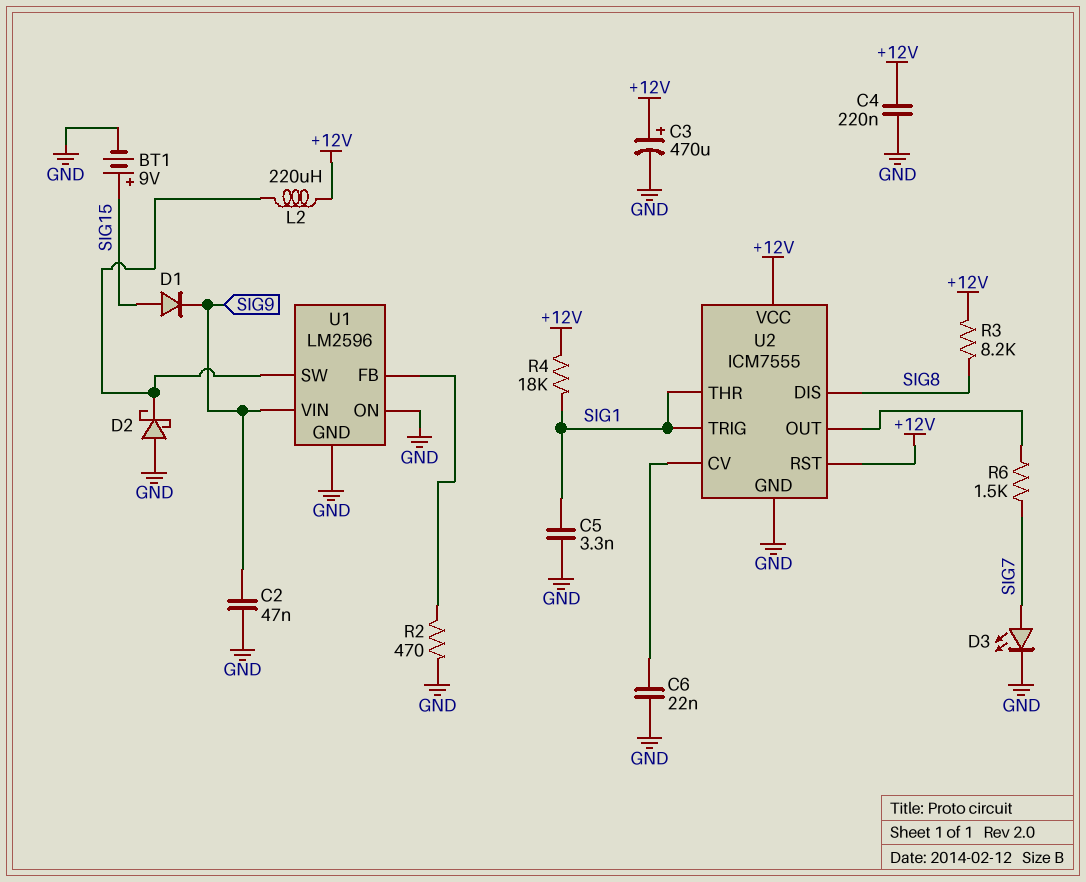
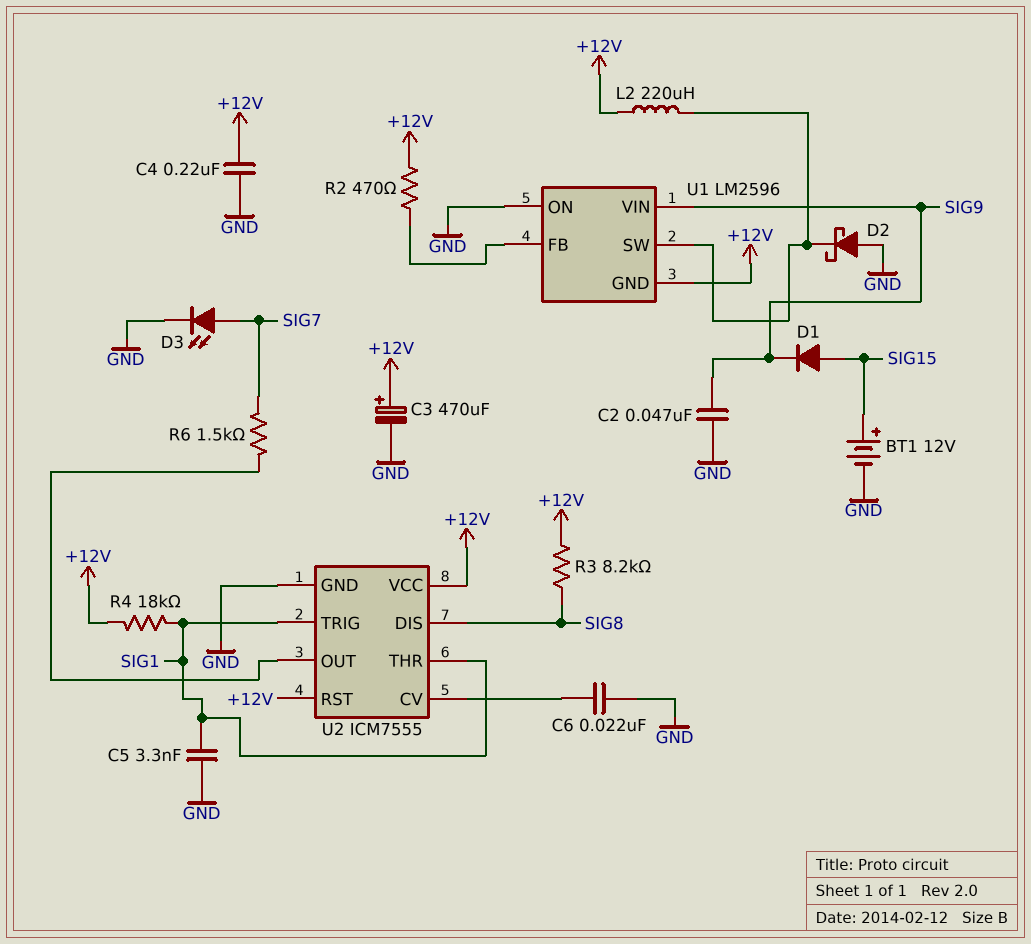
BT1: 9V (plus SIG15, minus GND) -> 12V (plus SIG15, minus GND)
R2: 470 (GND, U1/FB) -> 470 (+12V, U1/FB)
U1 pin GND: GND -> +12V

